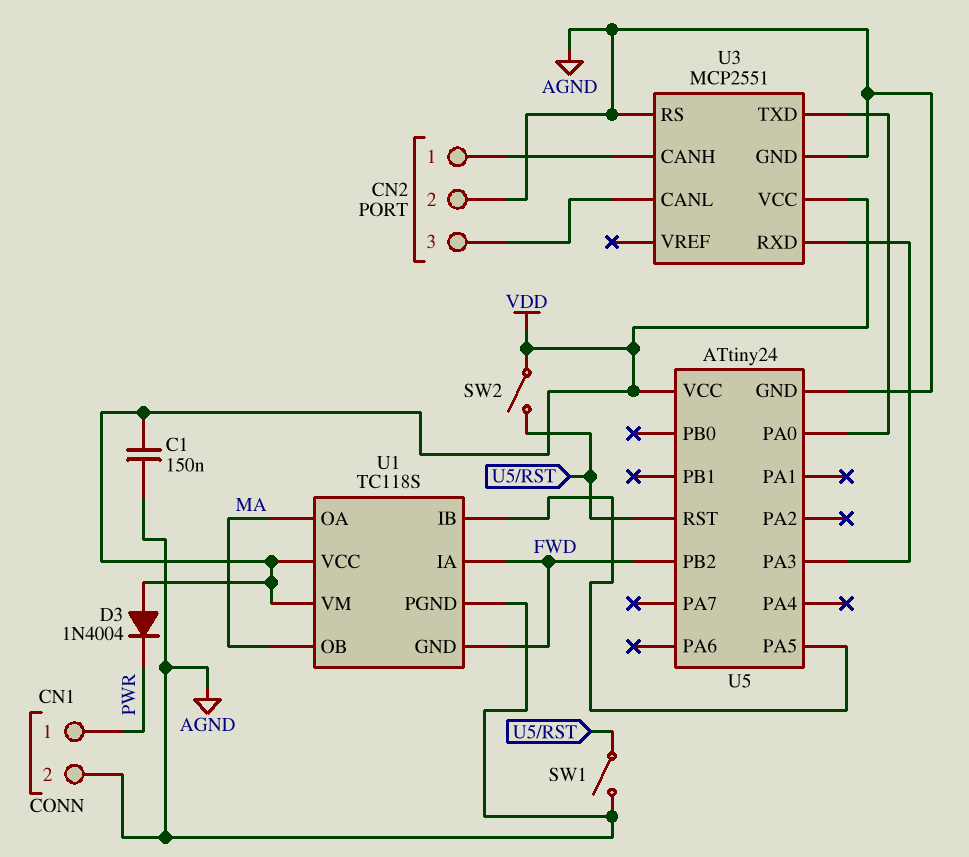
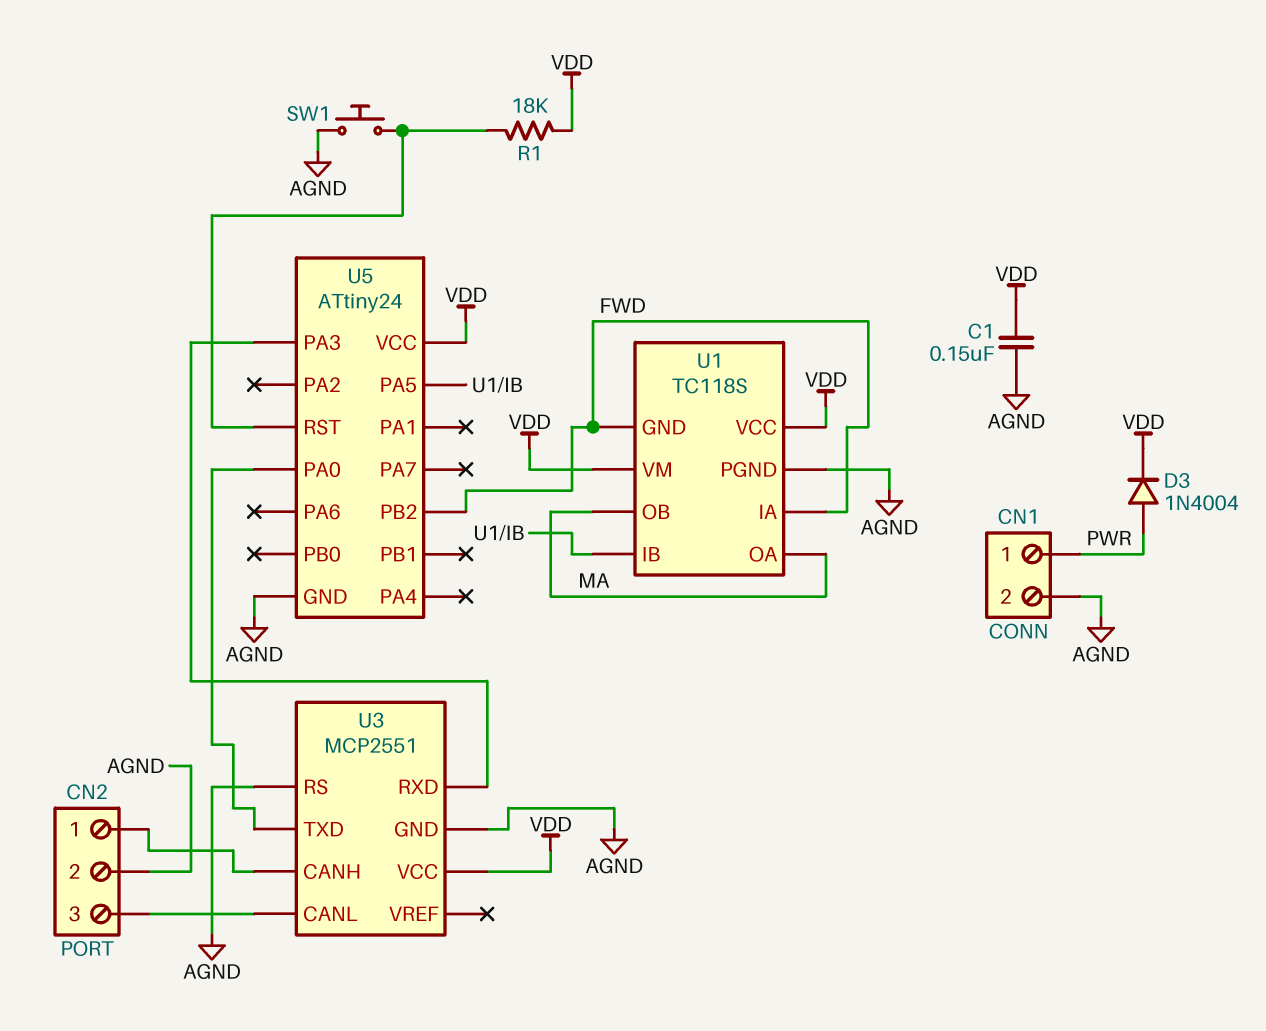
D3: diode 1N4004 (A VDD, K PWR) -> diode 1N4004 (A PWR, K VDD)
R1: none -> 18k (U5/RST, VDD)
SW1: switch (AGND, U5/RST) -> button (AGND, U5/RST)
SW2: switch (U5/RST, VDD) -> none

